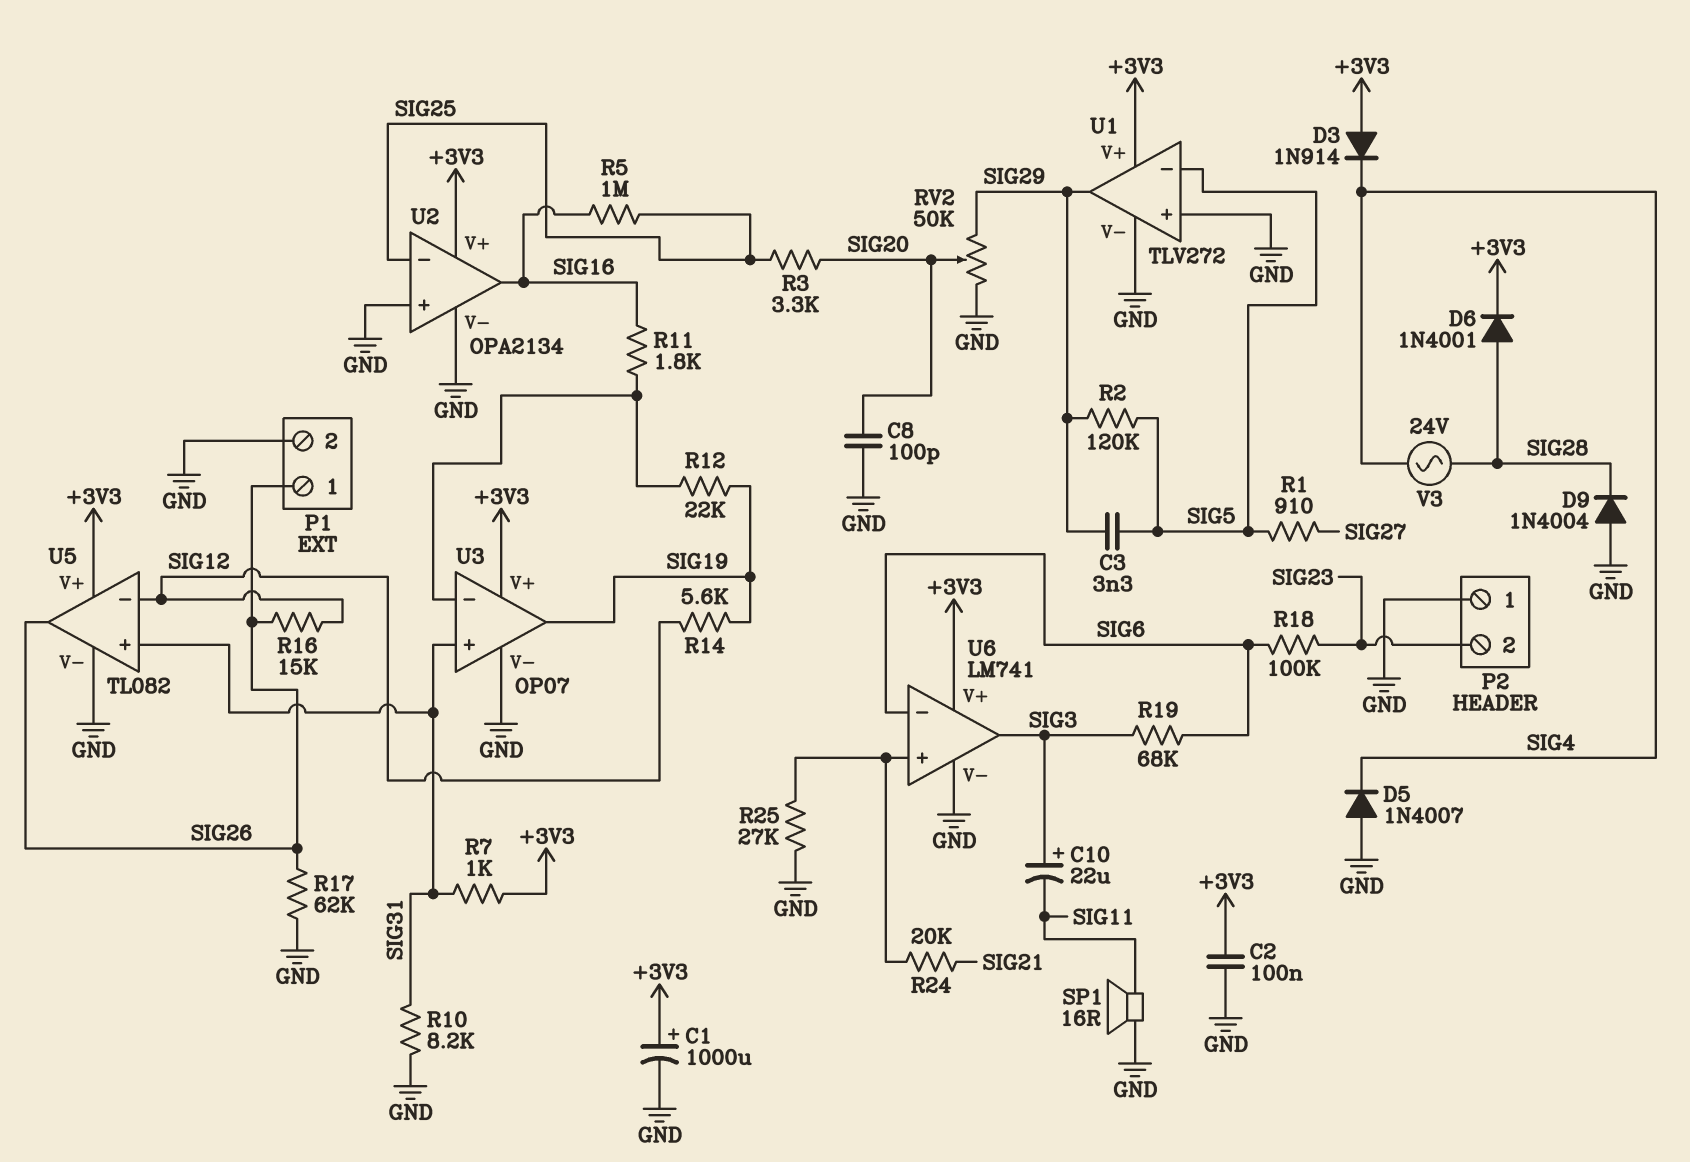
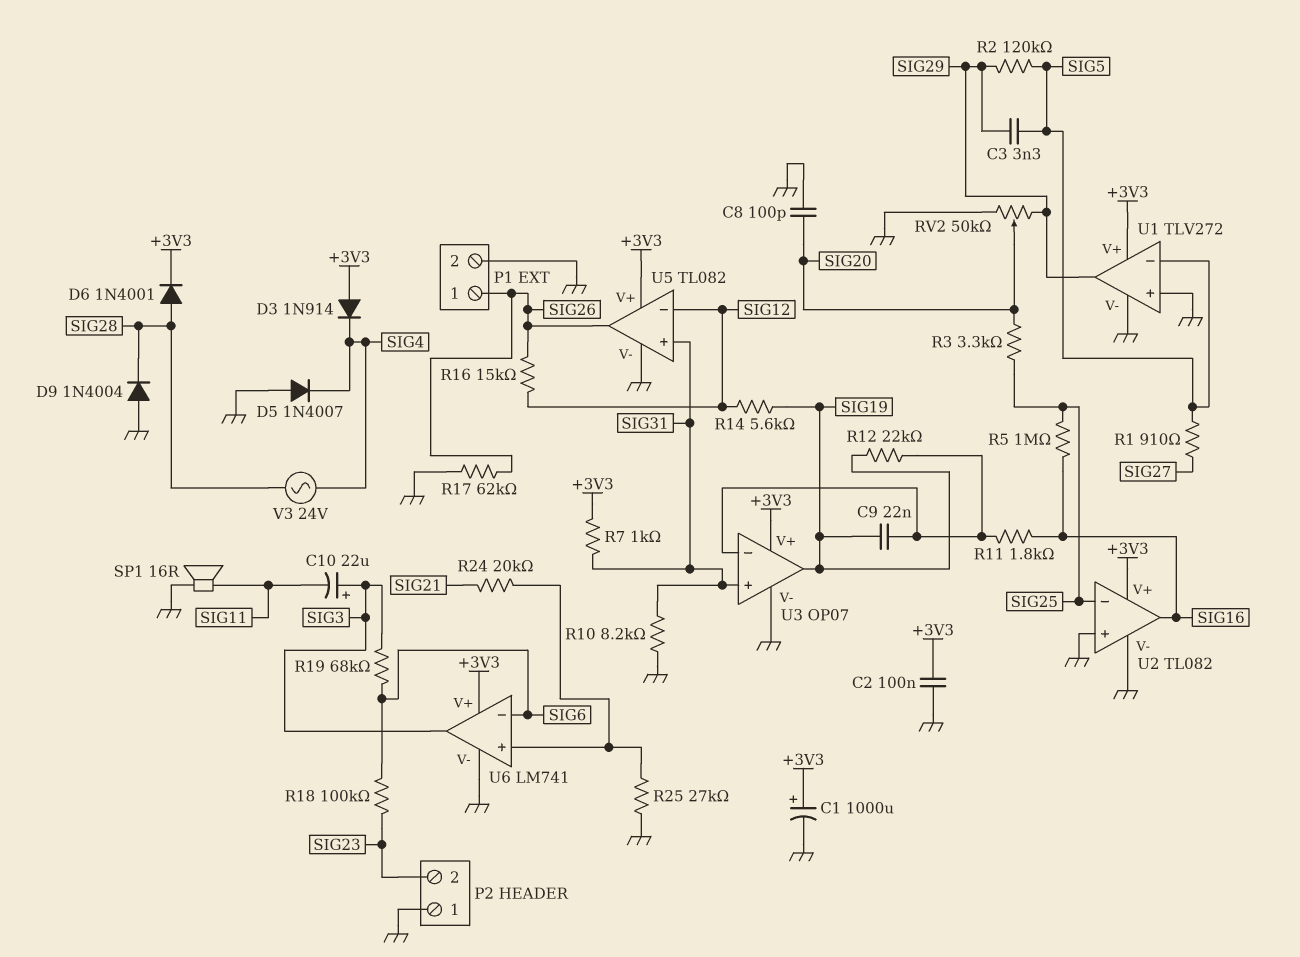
C9: none -> 22nF (SIG19, U3/in-)
U2: OPA2134 -> TL082

